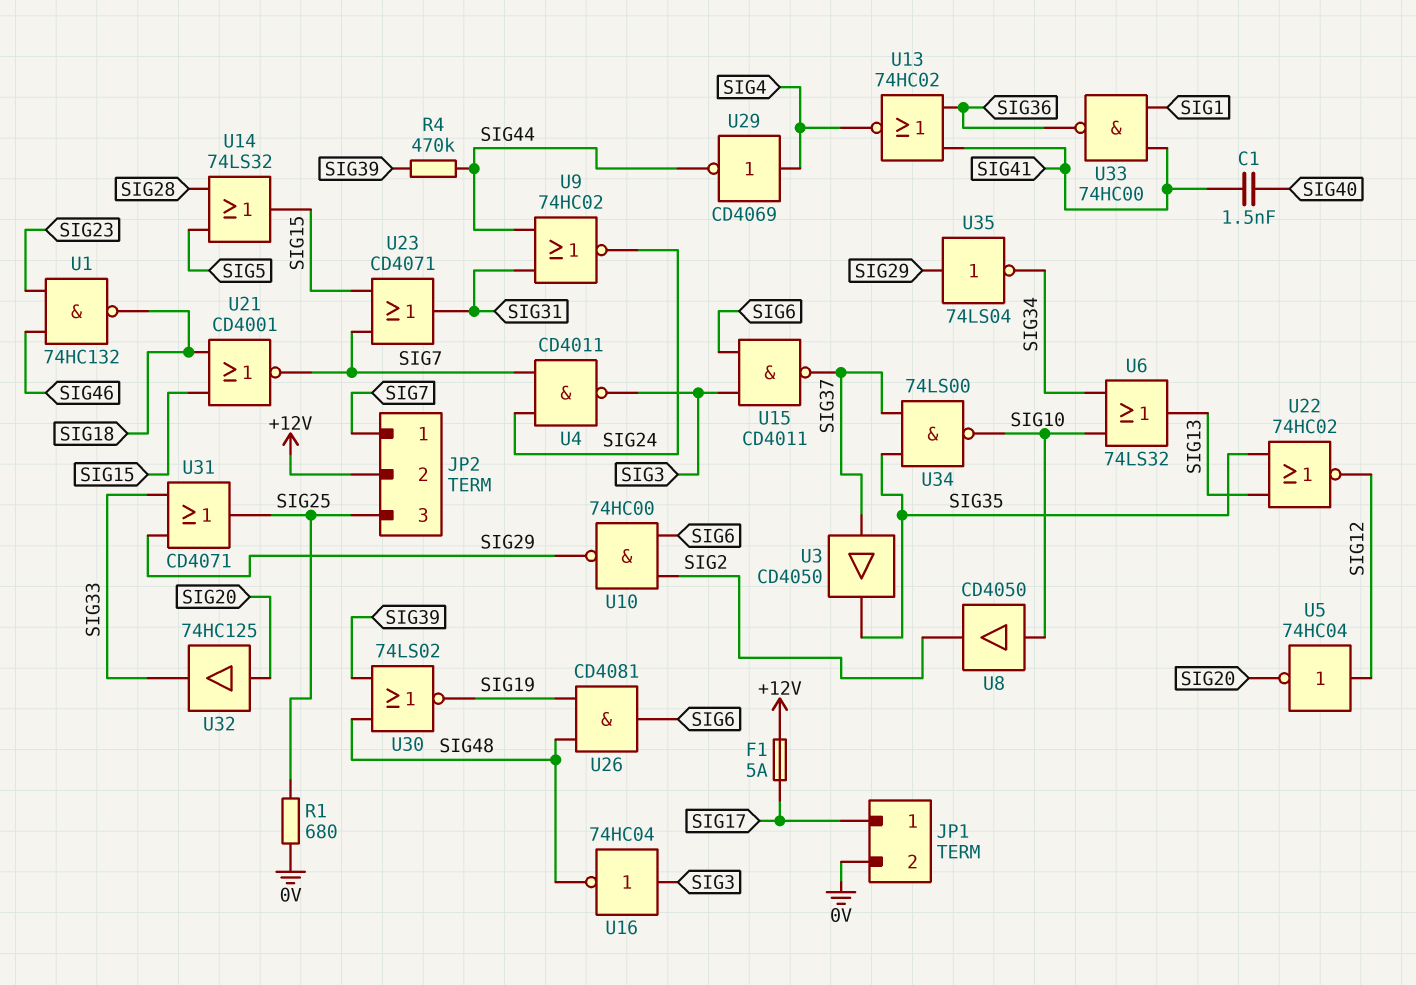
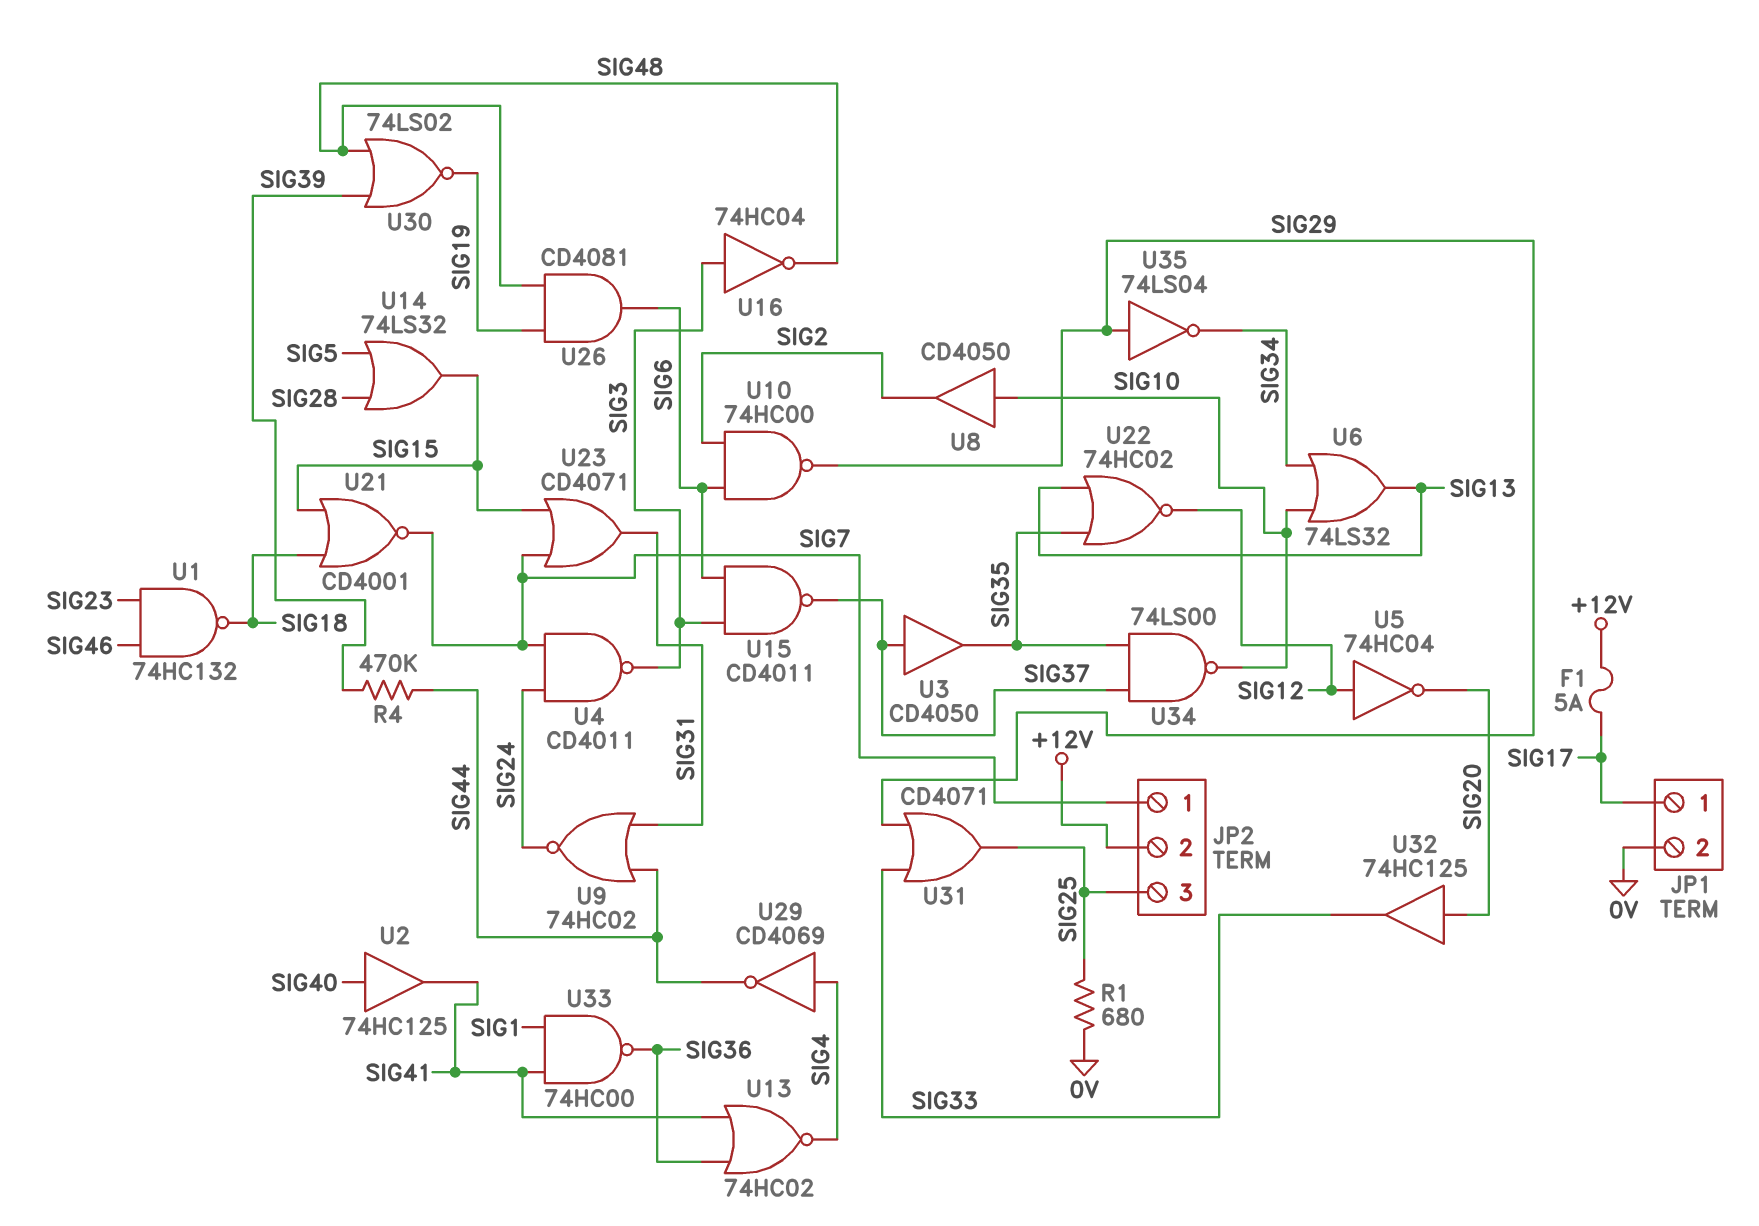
C1: 1.5nF (SIG40, SIG41) -> none
U2: none -> buffer 74HC125 (in SIG40, out SIG41)

